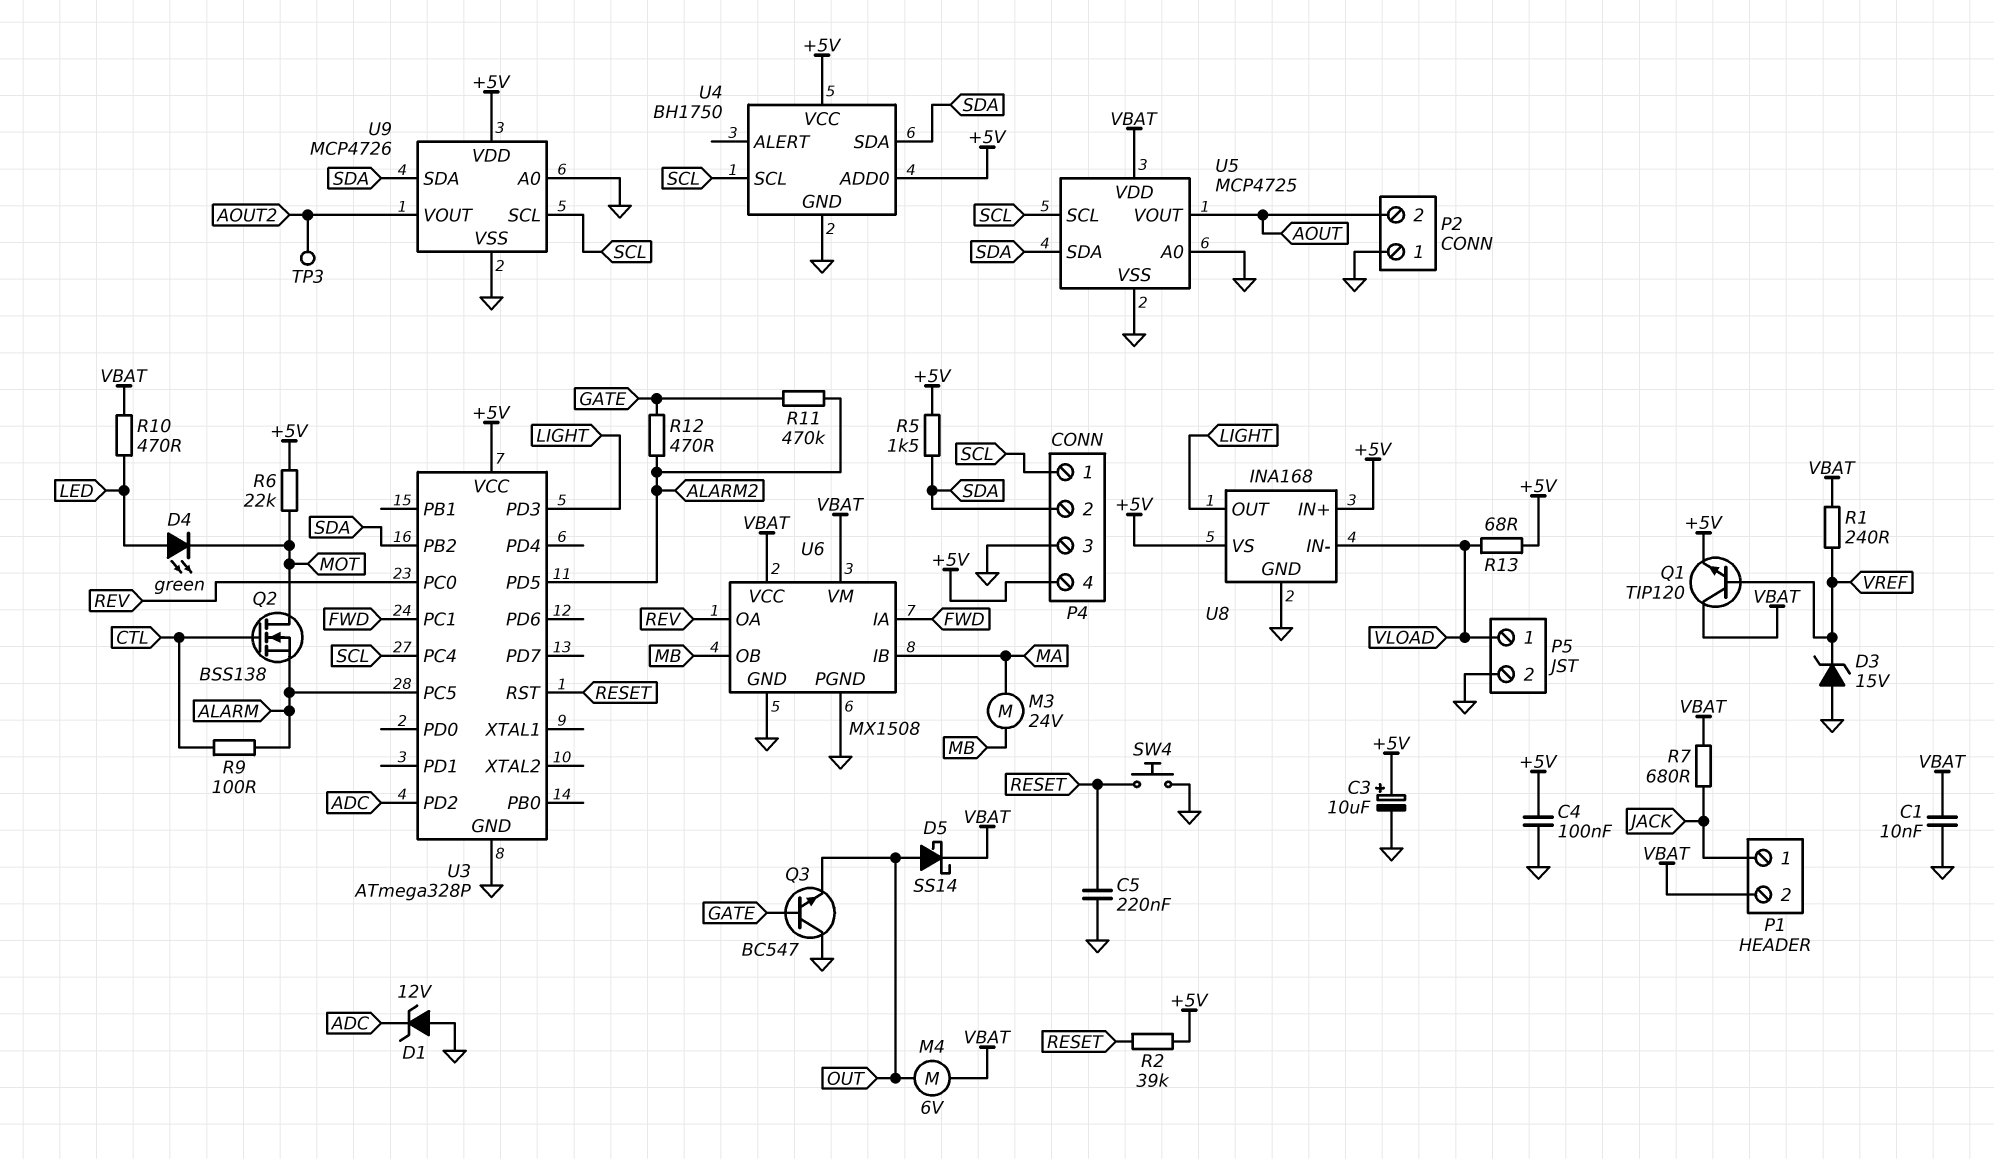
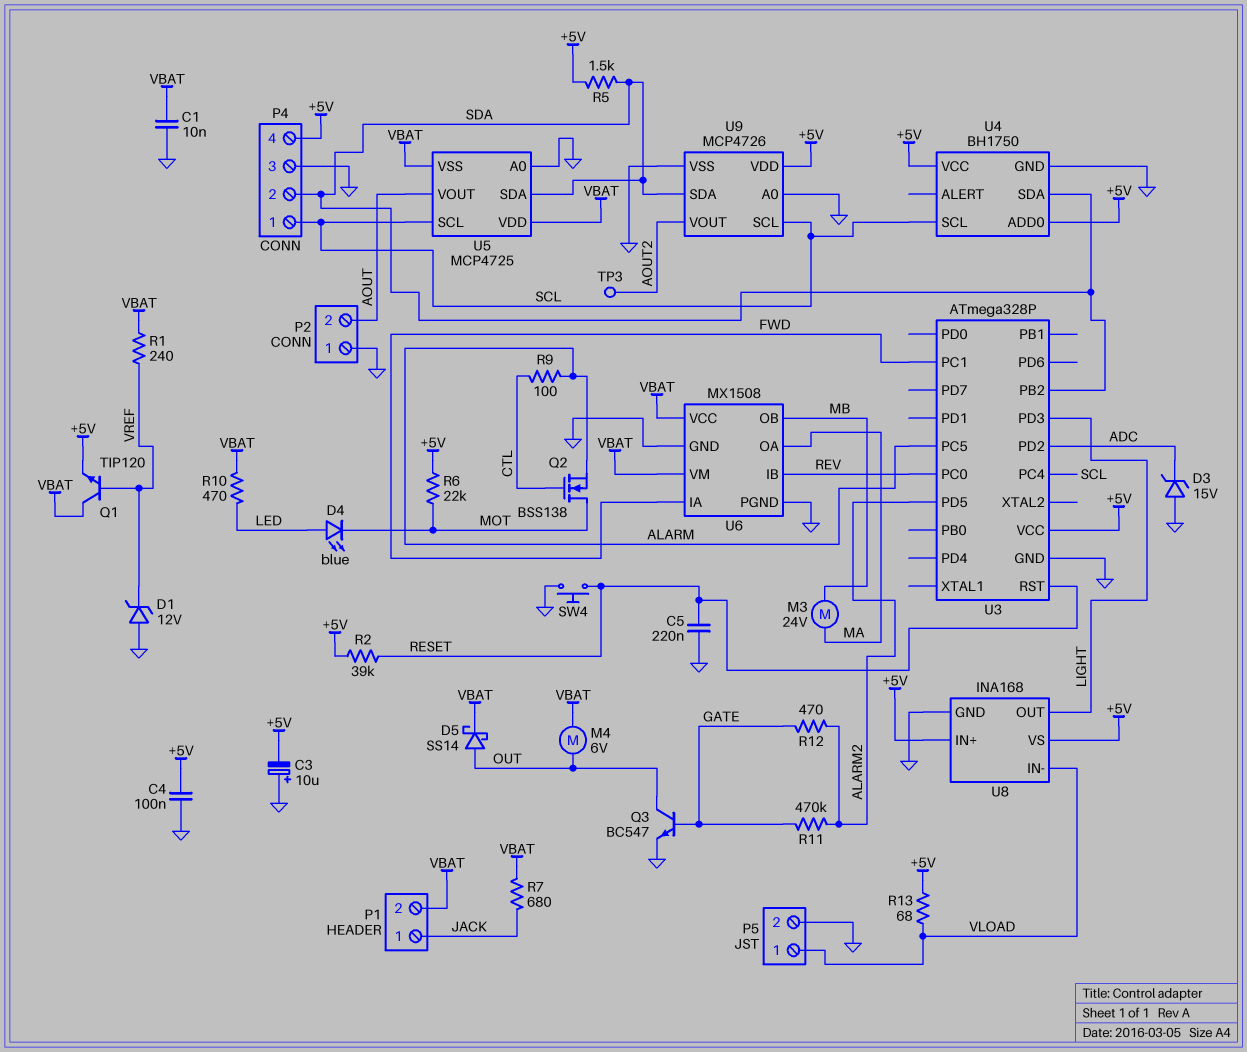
C3: 10uF (plus +5V, minus GND) -> 10uF (plus GND, minus +5V)
D1: zener 12V (A GND, K ADC) -> zener 12V (A GND, K VREF)
D3: zener 15V (A GND, K VREF) -> zener 15V (A GND, K ADC)
D4: LED green (A LED, K MOT) -> LED blue (A LED, K MOT)
Q3: NPN BC547 (B GATE, C GND, E OUT) -> NPN BC547 (B GATE, C OUT, E GND)
U5 pin VSS: GND -> VBAT
U6 pin IB: MA -> REV
U6 pin OA: REV -> MA

